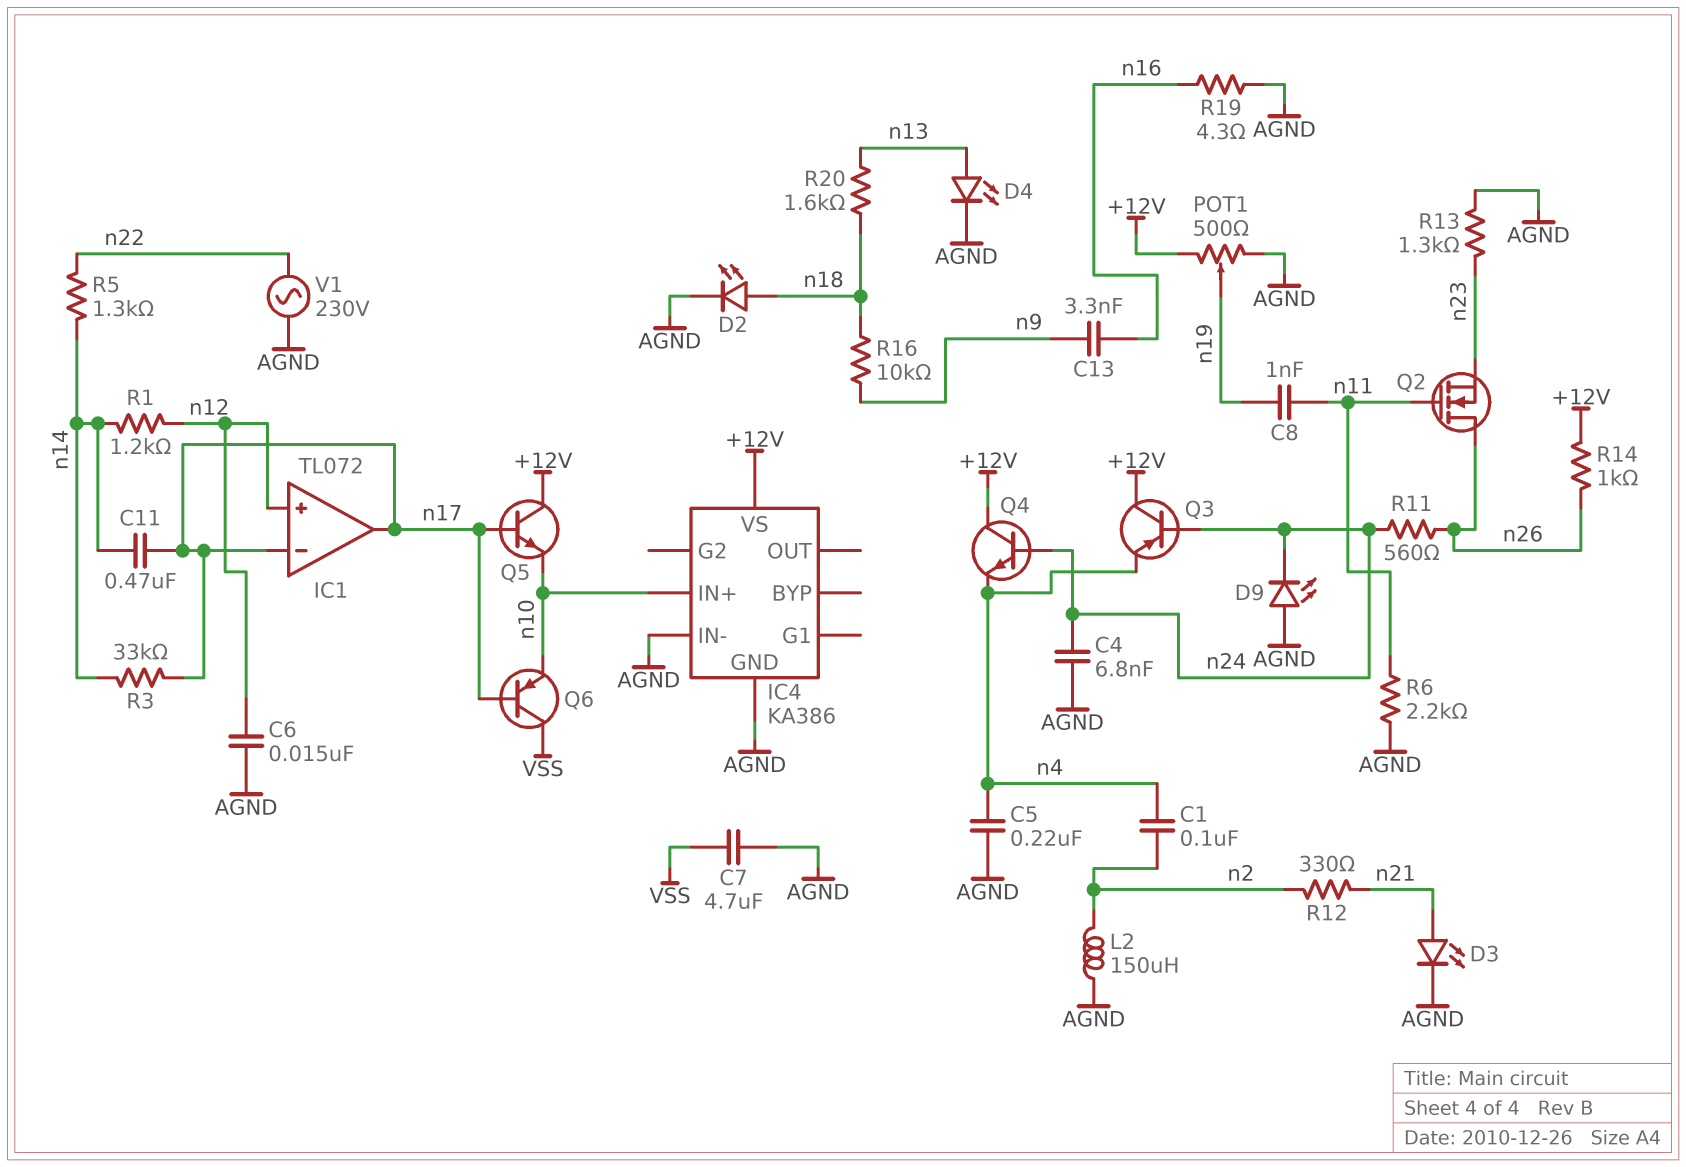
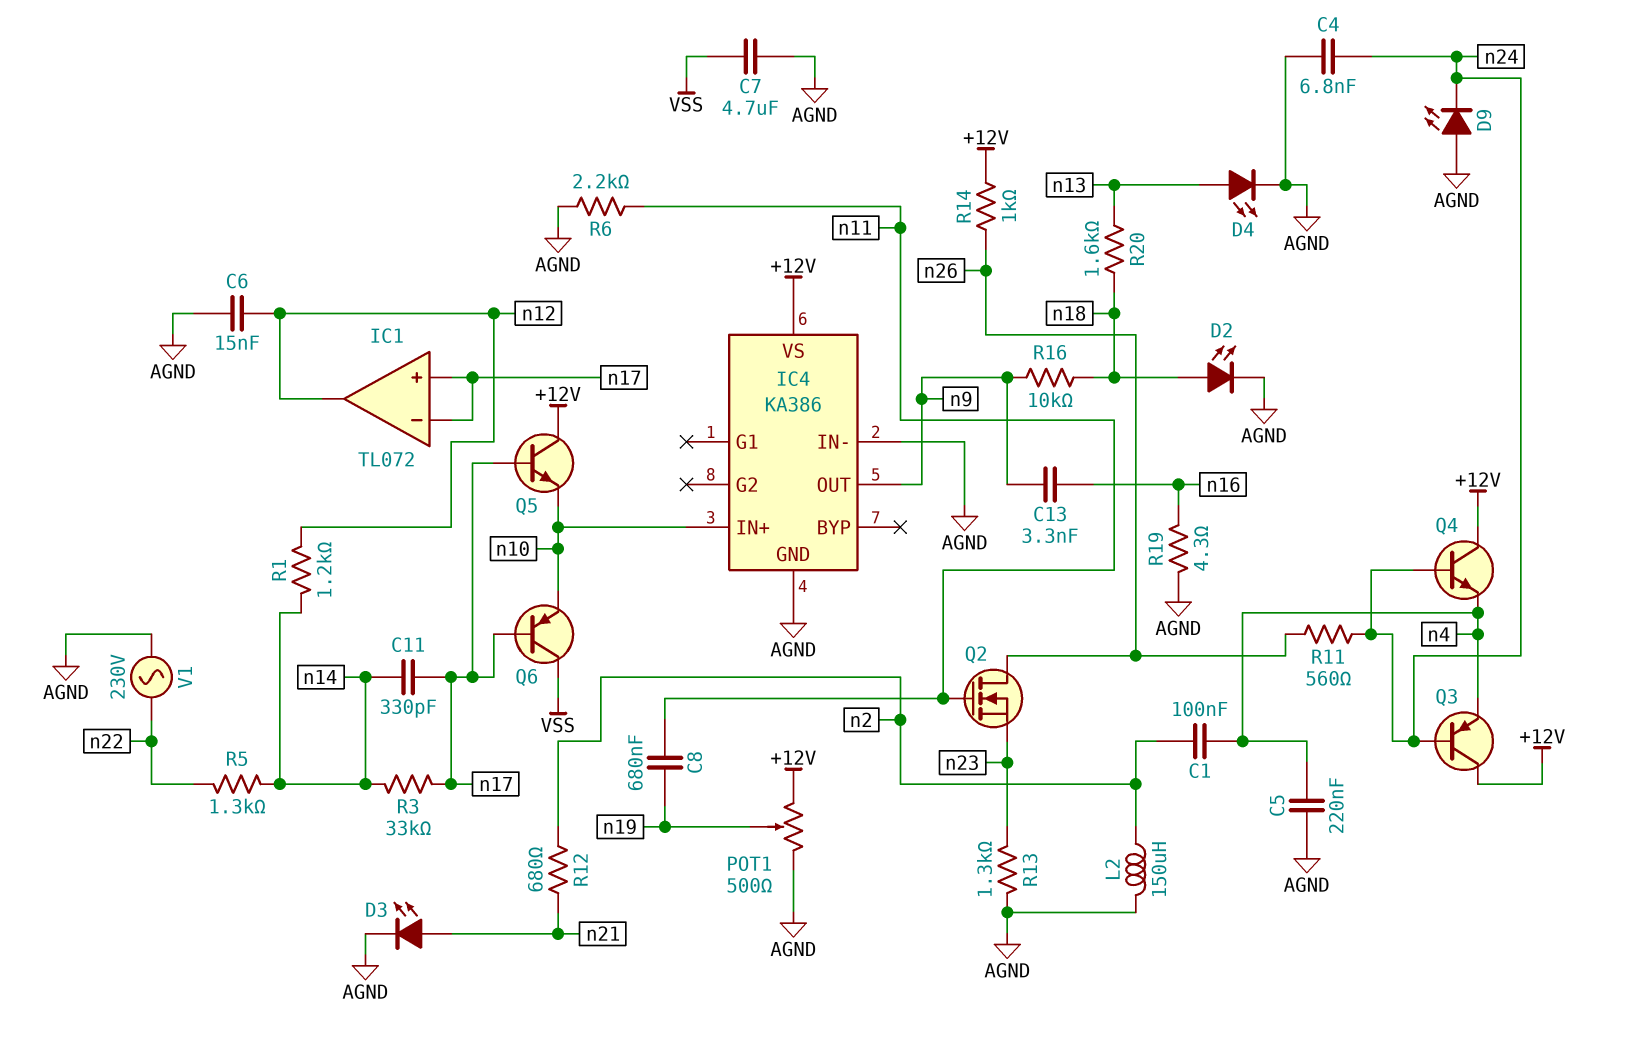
C8: 1nF (n11, n19) -> 680nF (n11, n19)
C11: 470nF (n14, n17) -> 330pF (n14, n17)
IC1 pin in+: n12 -> n17
IC1 pin out: n17 -> n12
IC4 pin OUT: none -> n9
R12: 330 (n2, n21) -> 680 (n2, n21)

